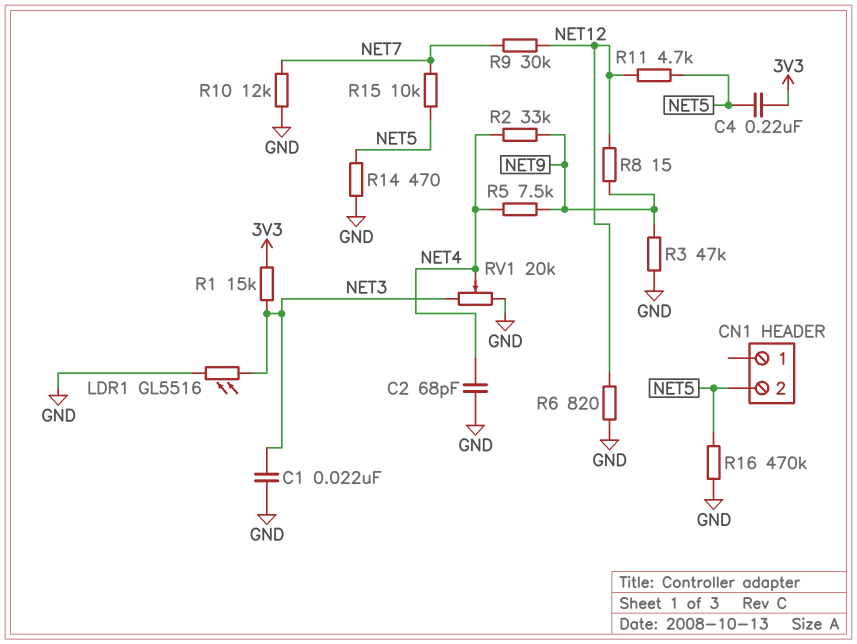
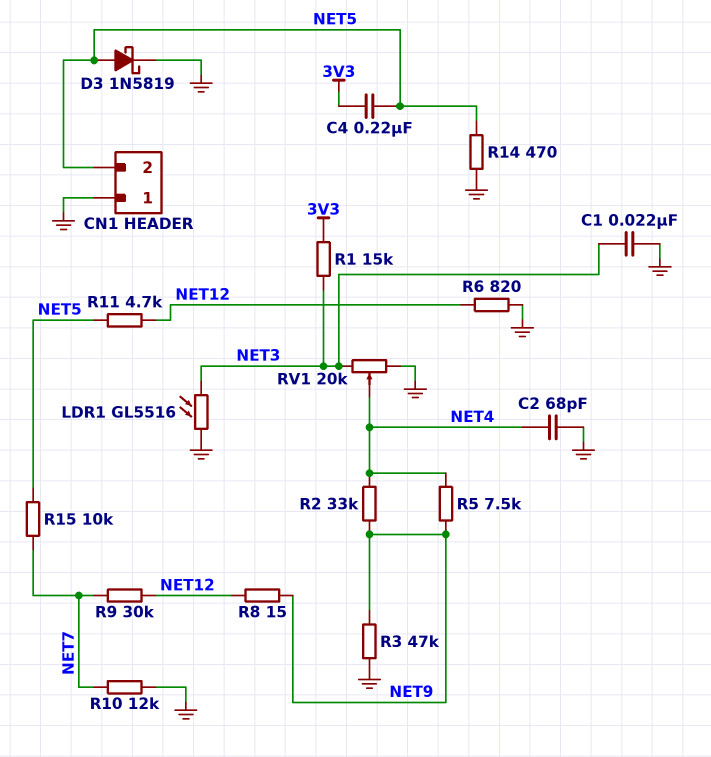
CN1 pin 1: none -> GND
D3: none -> schottky 1N5819 (A NET5, K GND)
R16: 470k (GND, NET5) -> none

